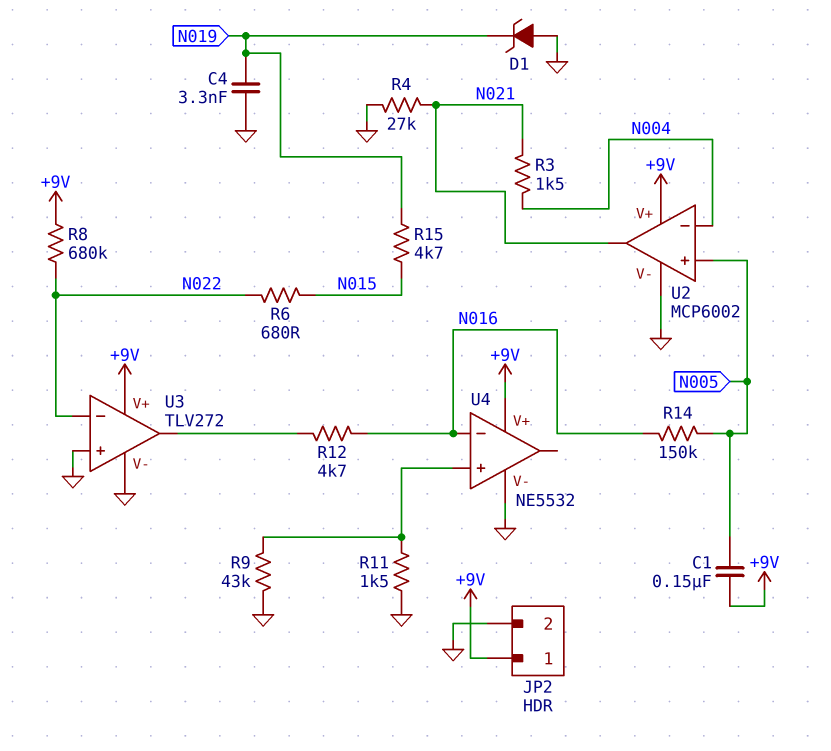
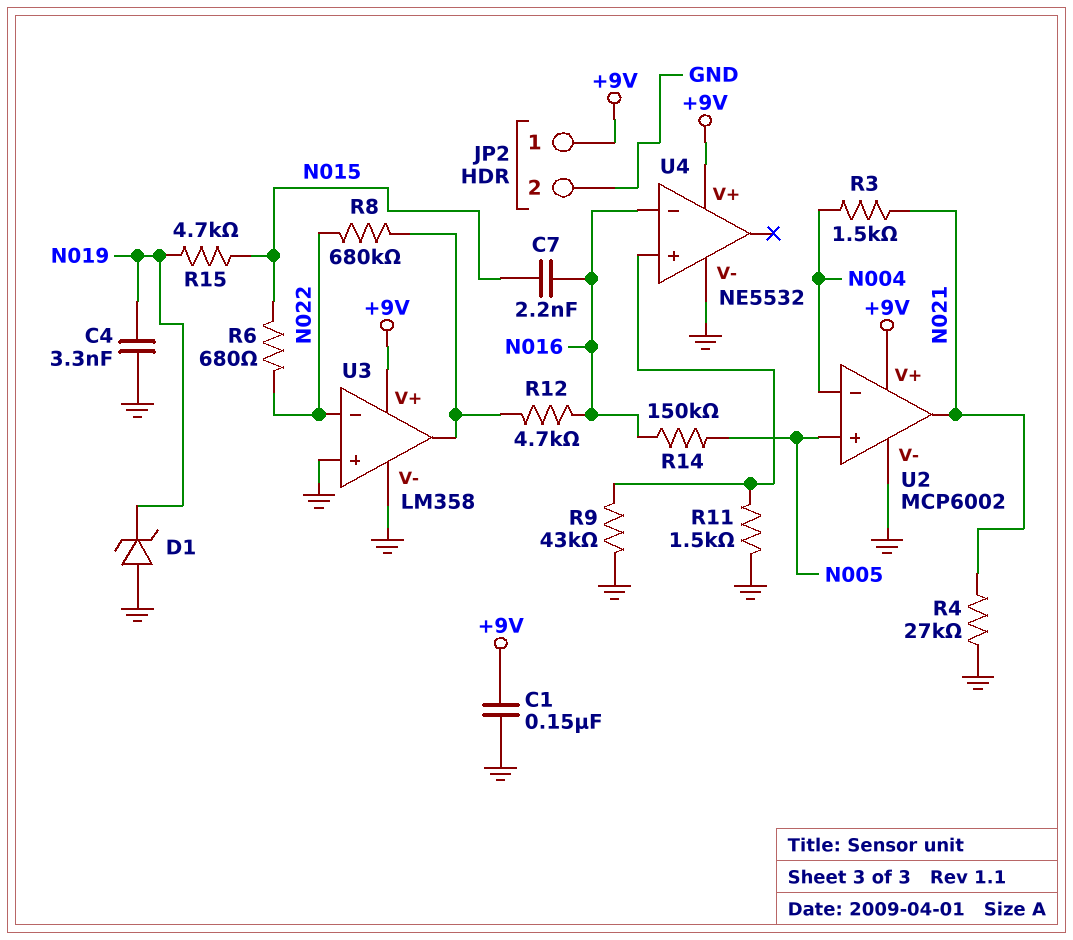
C1: 150nF (+9V, N005) -> 150nF (+9V, GND)
C7: none -> 2.2nF (N015, N016)
R8: 680k (+9V, N022) -> 680k (N022, U3/out)
U3: TLV272 -> LM358

